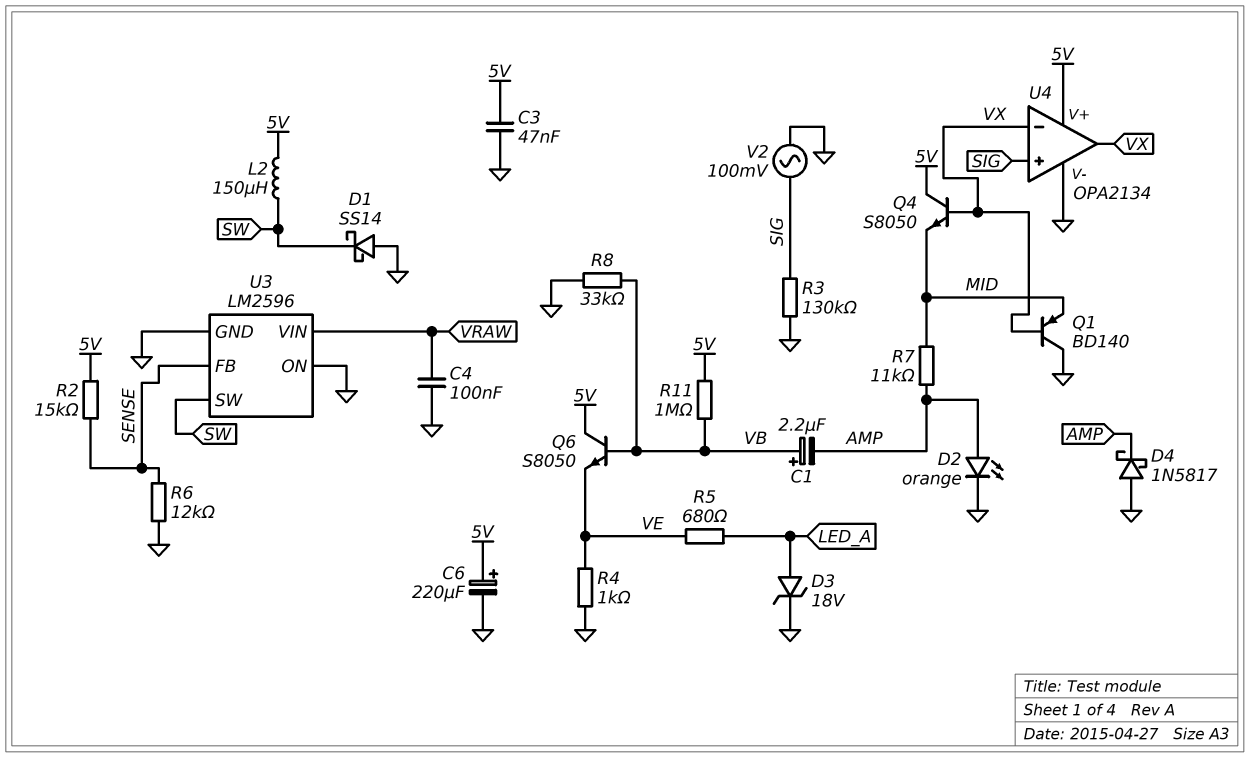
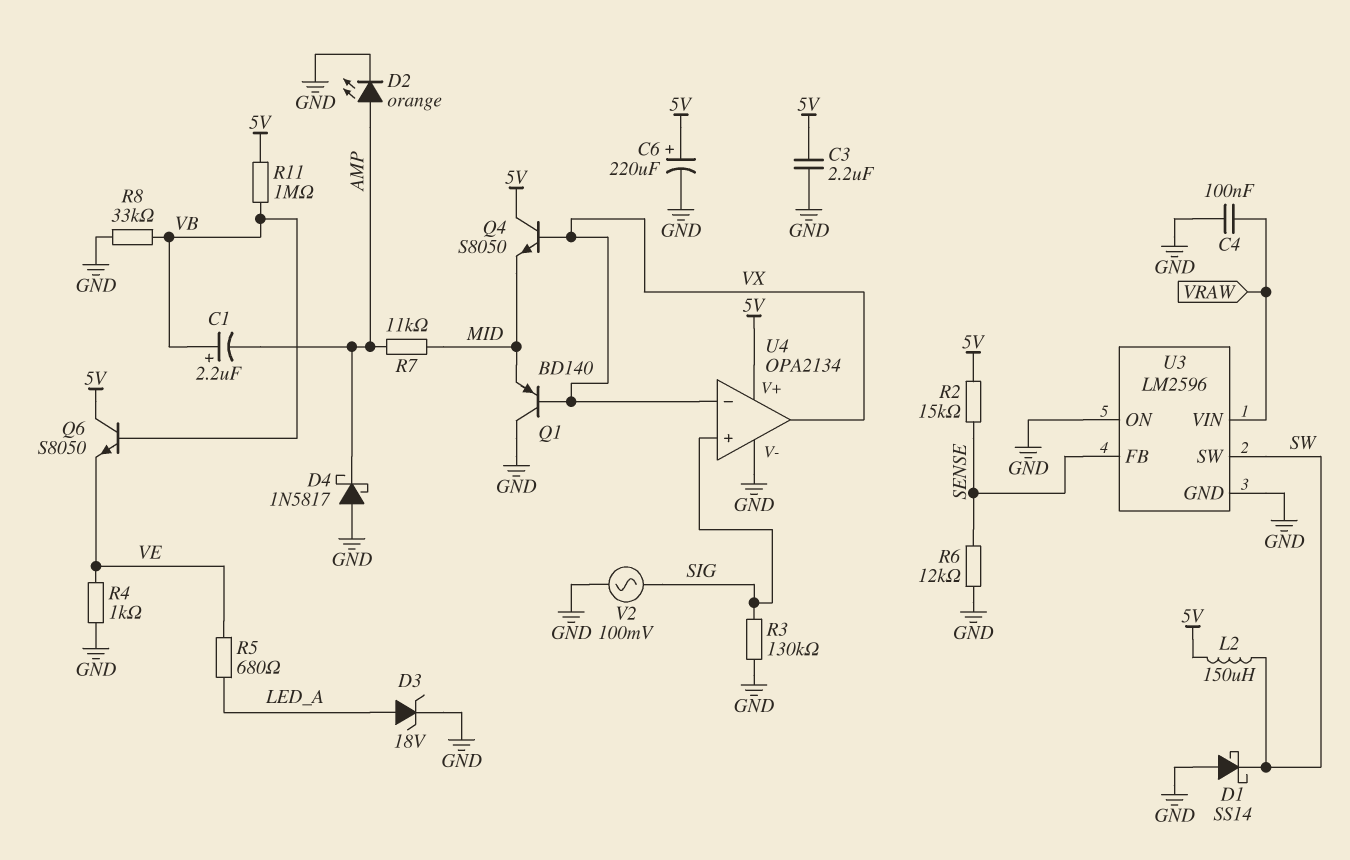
C3: 47nF (5V, GND) -> 2.2uF (5V, GND)

